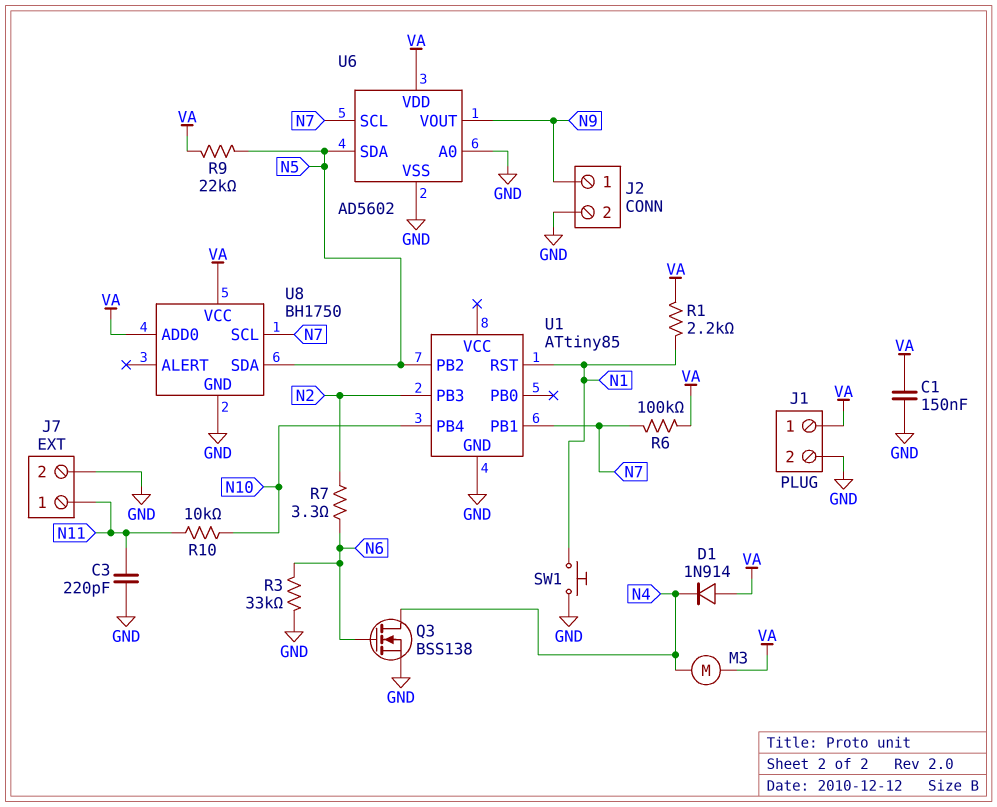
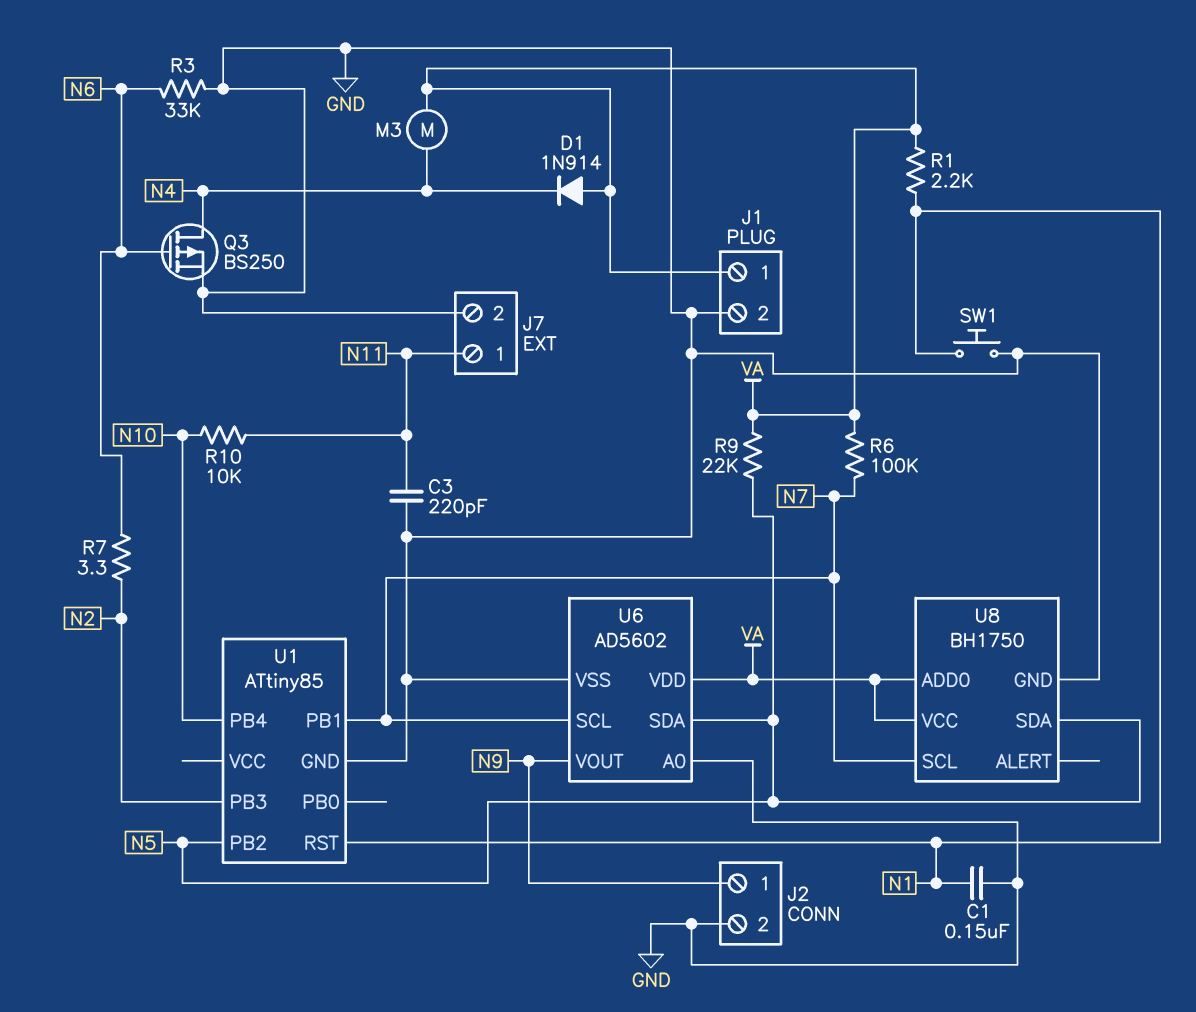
C1: 150nF (GND, VA) -> 150nF (GND, N1)
Q3: NMOS BSS138 (G N6, D N4, S GND) -> PMOS BS250 (G N6, D N4, S GND)

